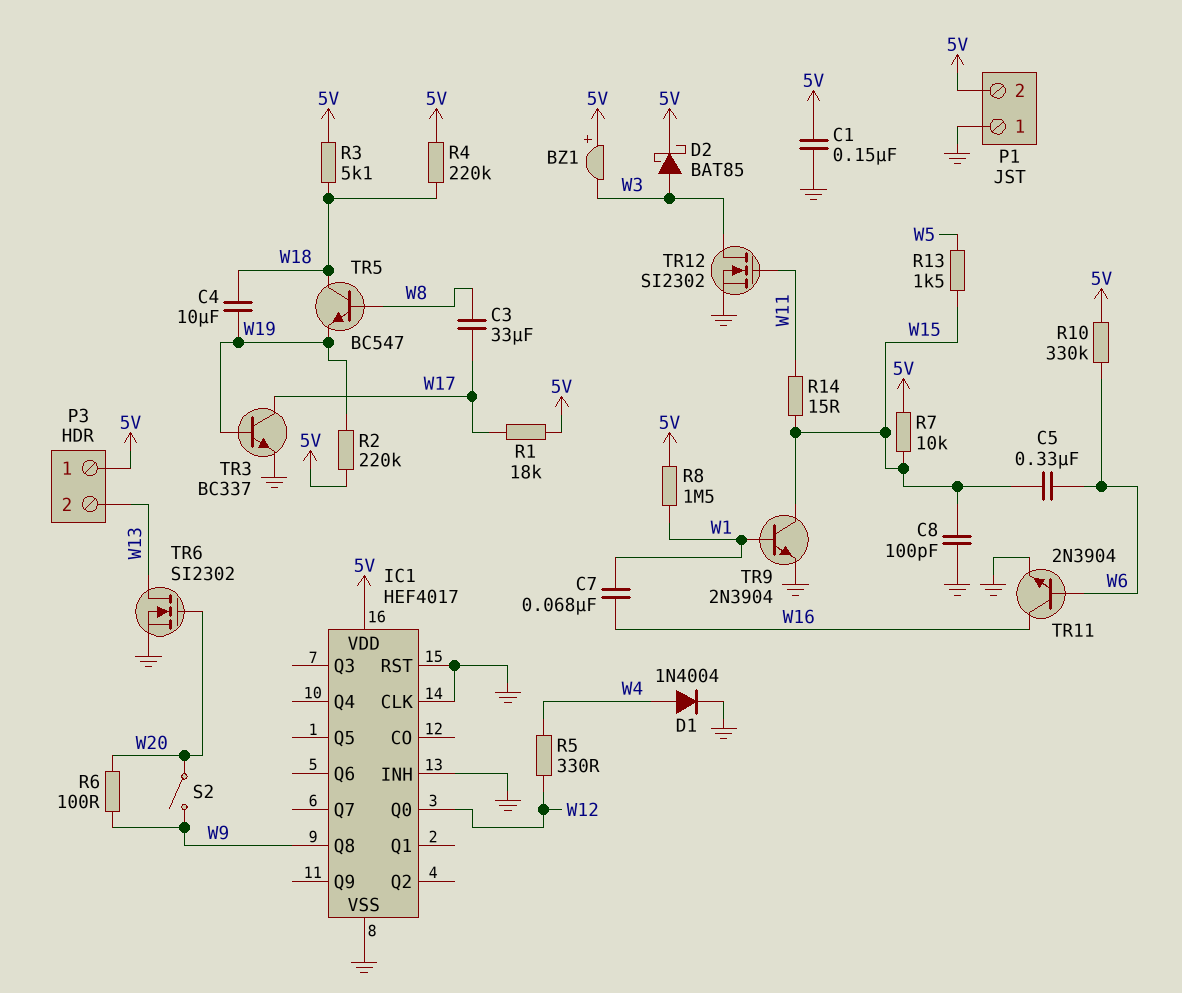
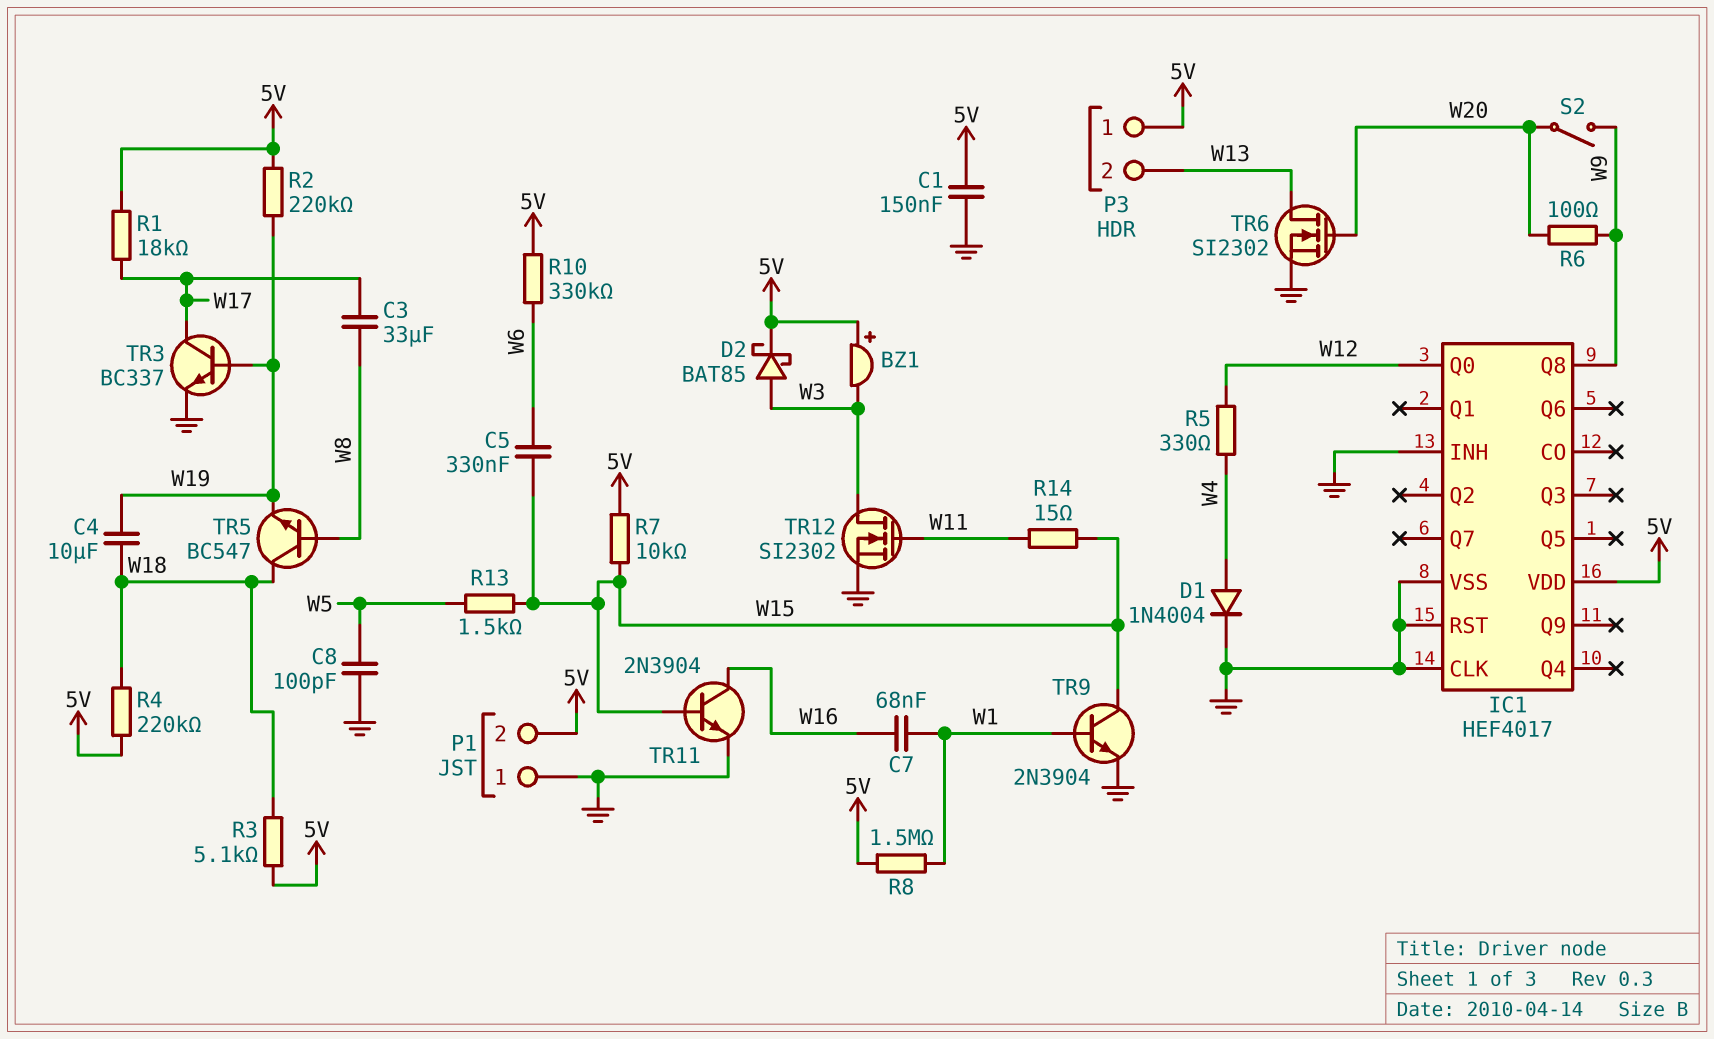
C8: 100pF (GND, W15) -> 100pF (GND, W5)
TR11: NPN 2N3904 (B W6, C W16, E GND) -> NPN 2N3904 (B W15, C W16, E GND)

